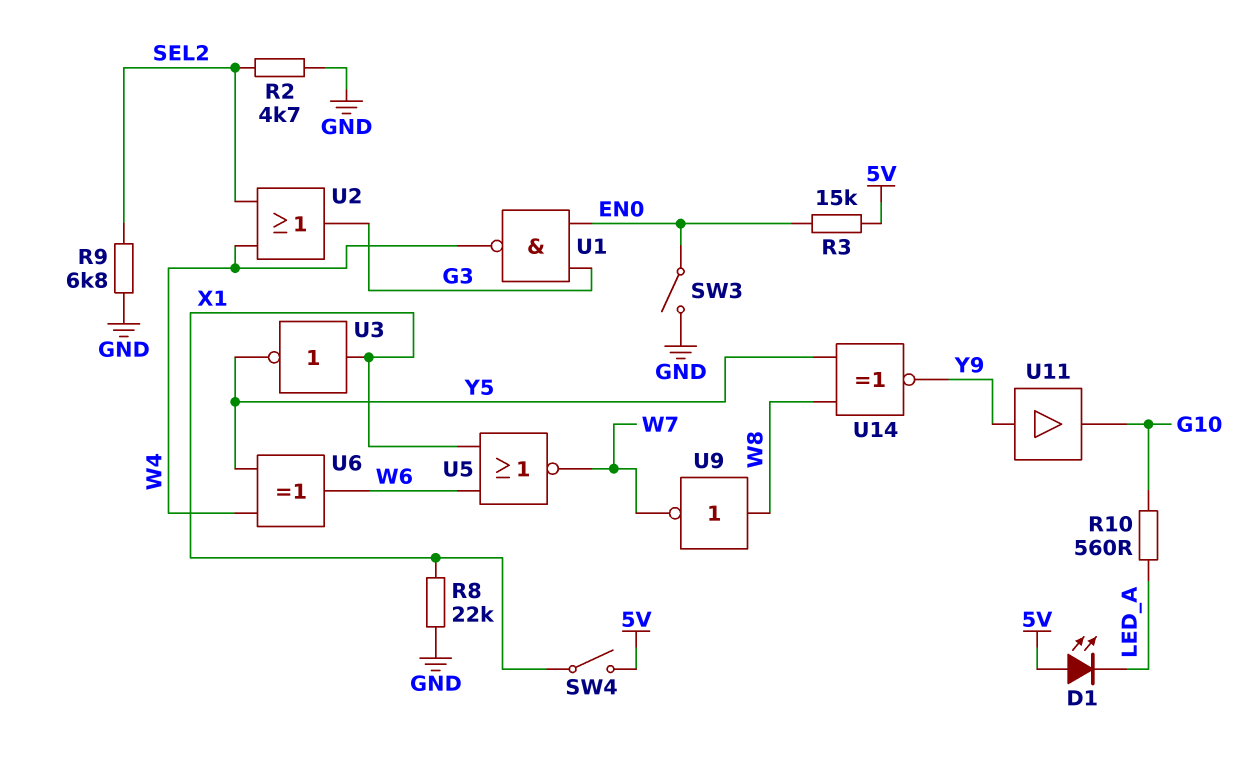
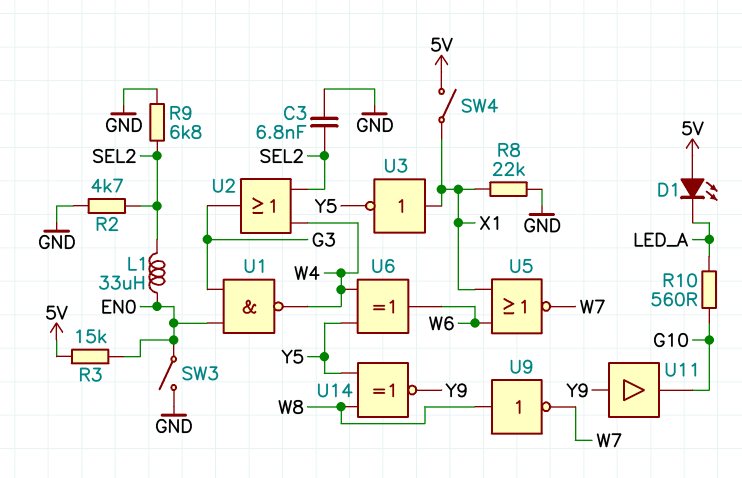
C3: none -> 6.8nF (GND, SEL2)
L1: none -> 33uH (EN0, SEL2)

